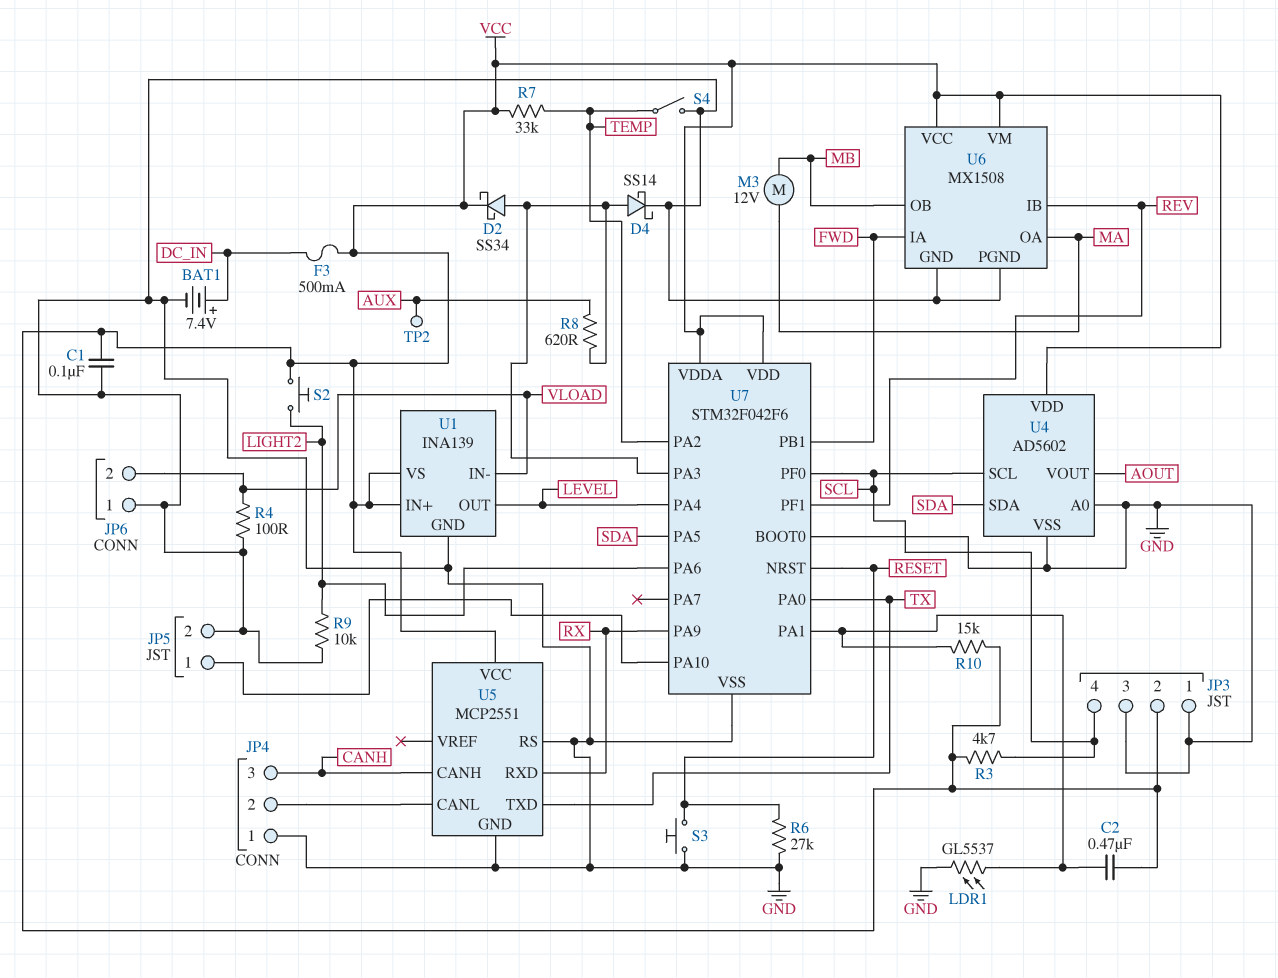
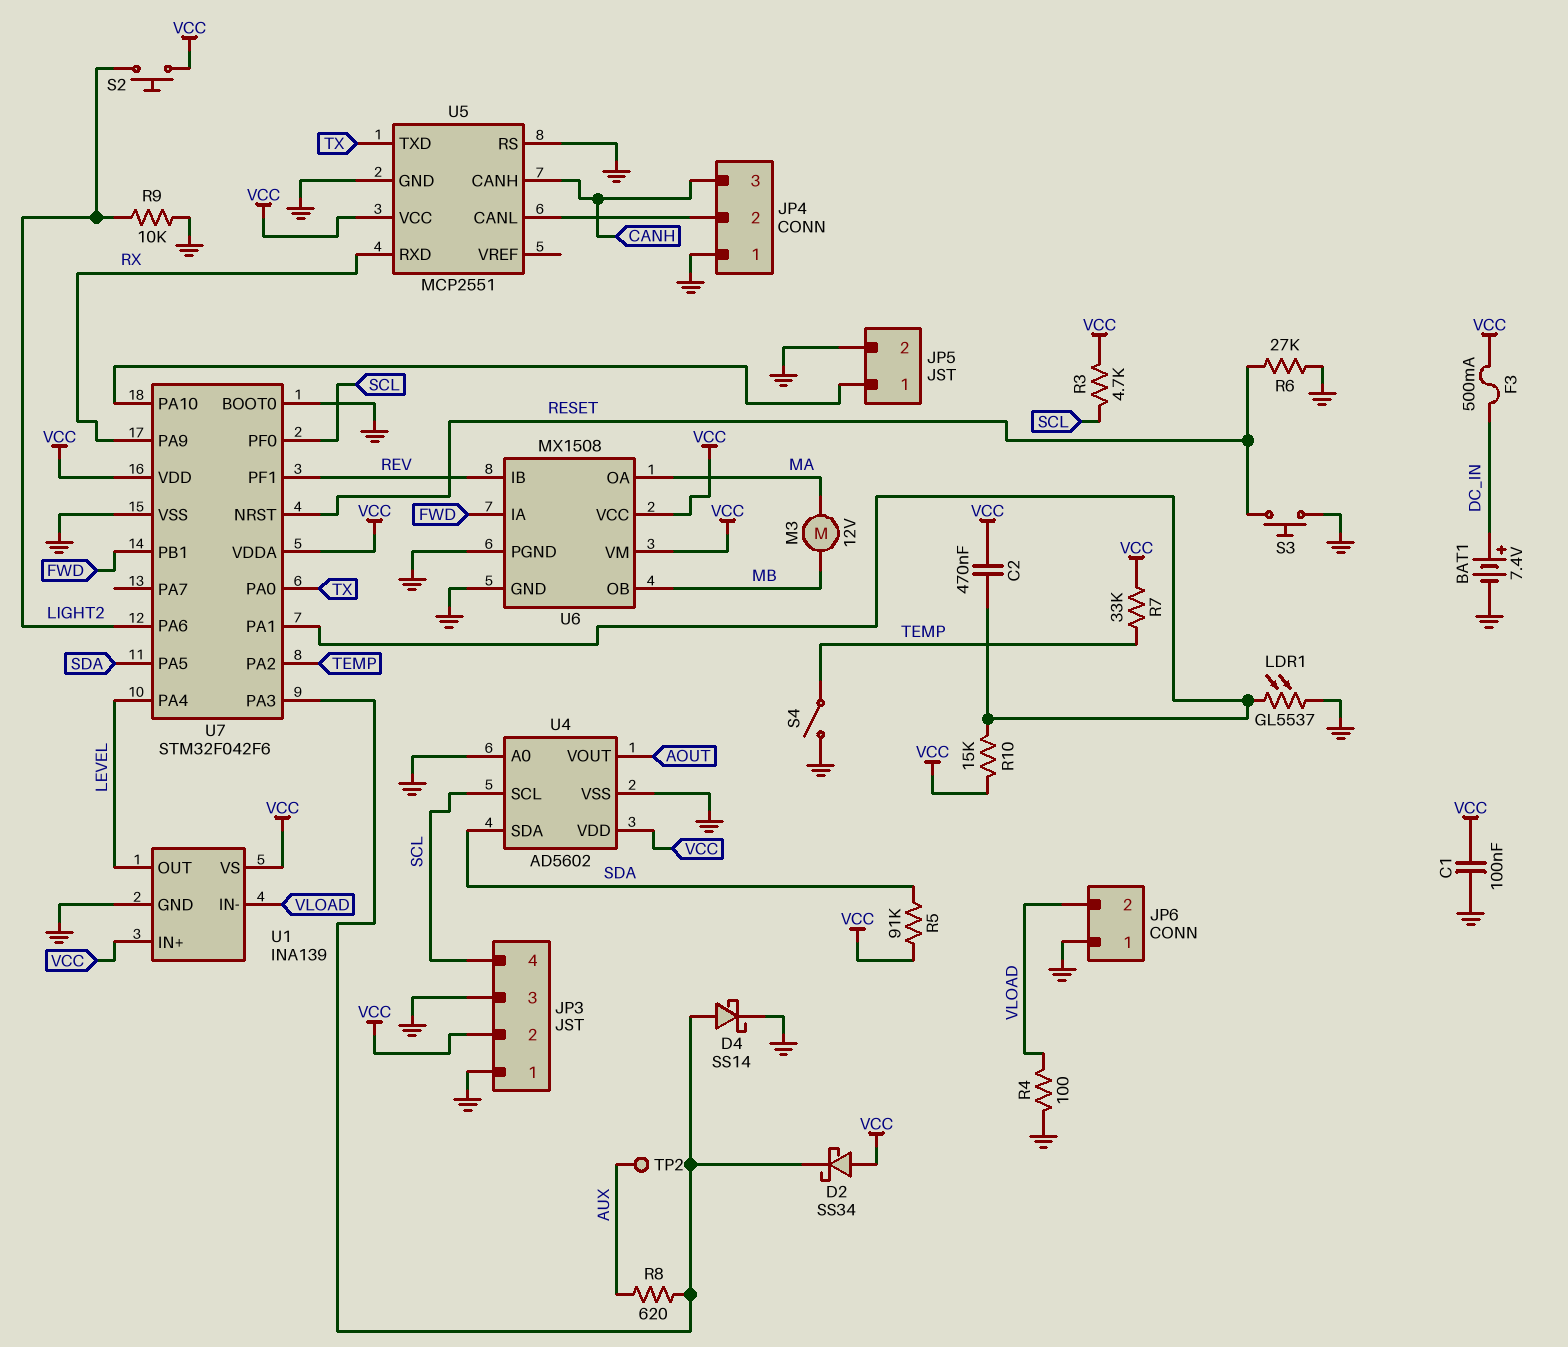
D2: schottky SS34 (A U7/PA3, K VCC) -> schottky SS34 (A VCC, K U7/PA3)
R5: none -> 91k (SDA, VCC)

